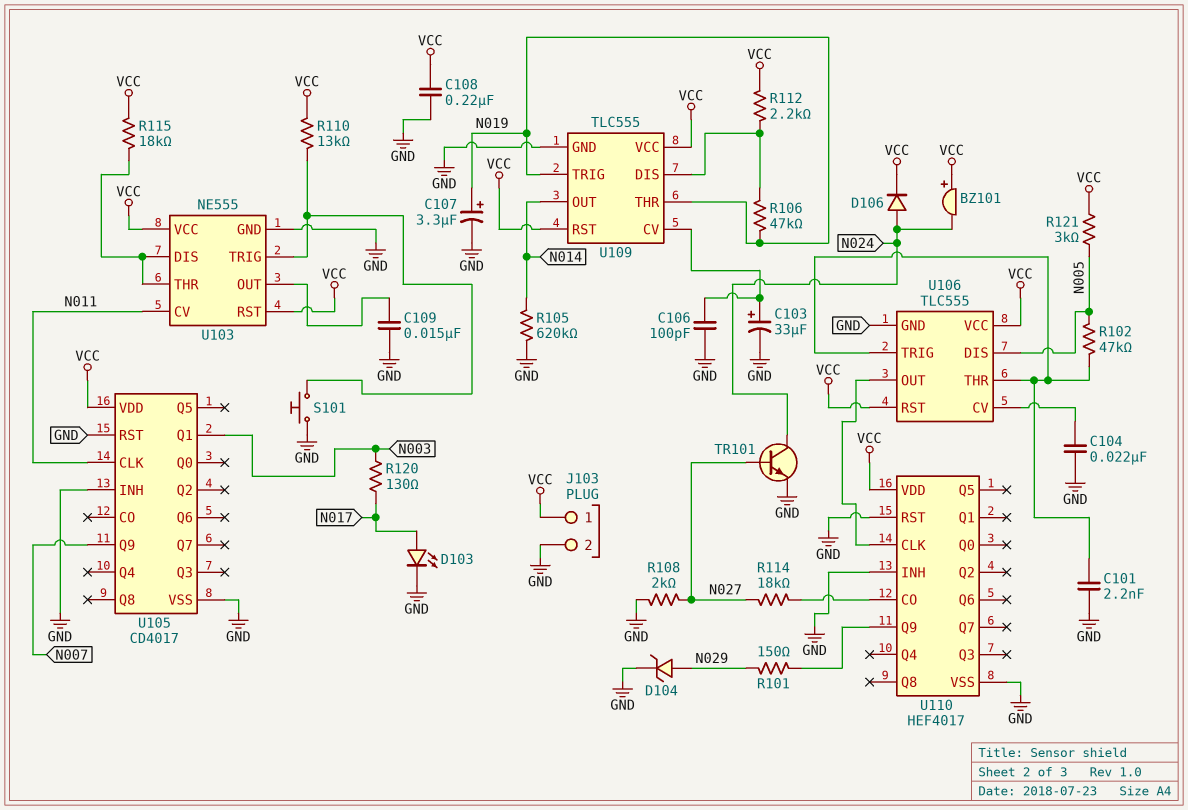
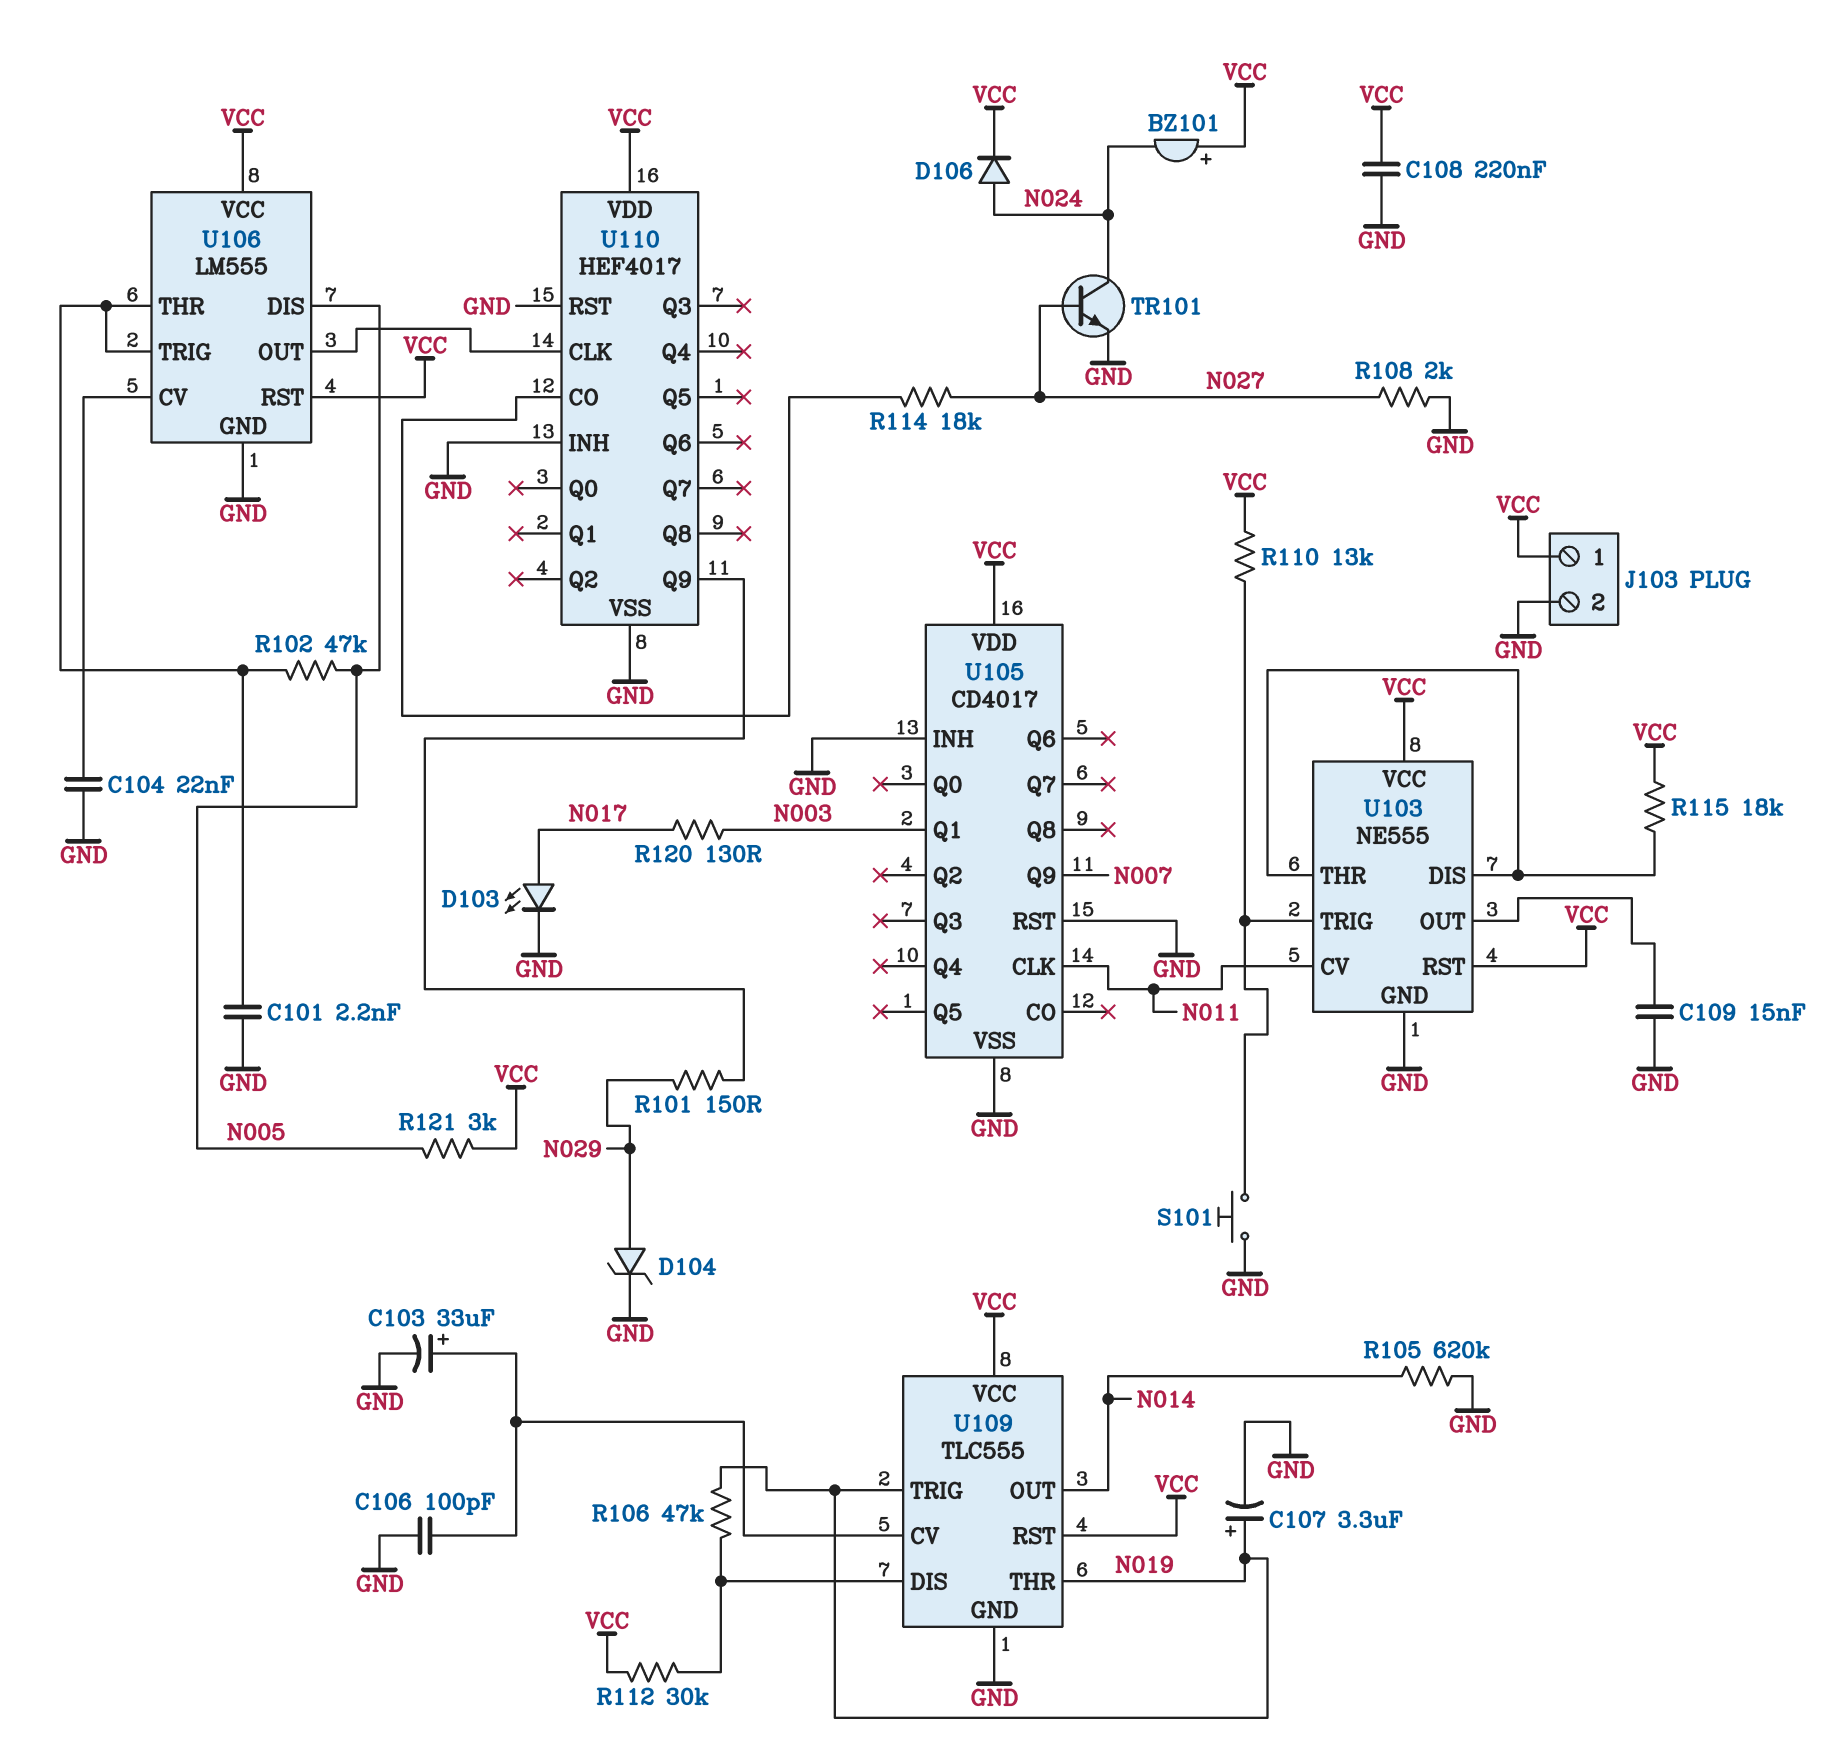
R112: 2.2k (U109/DIS, VCC) -> 30k (U109/DIS, VCC)
U106: TLC555 -> LM555

